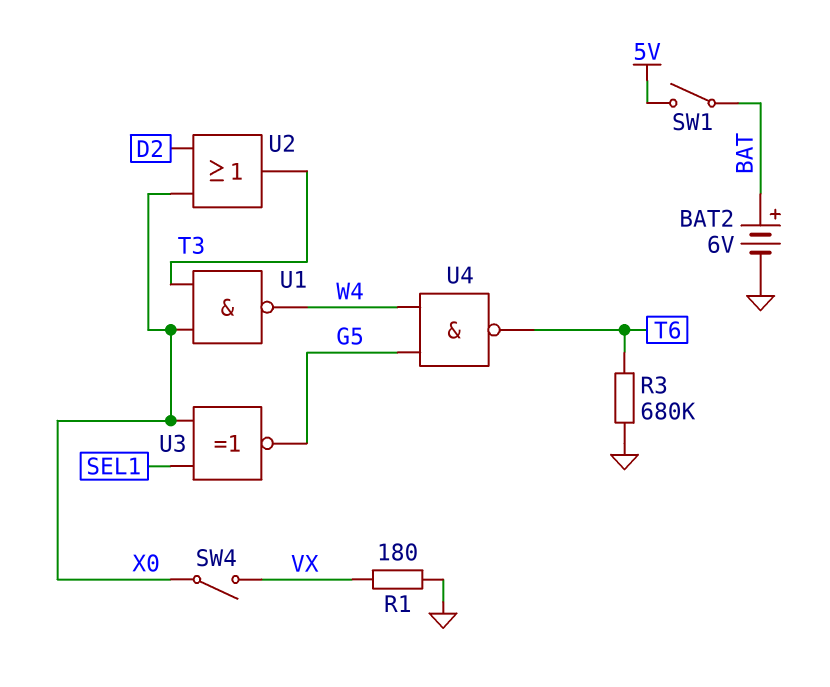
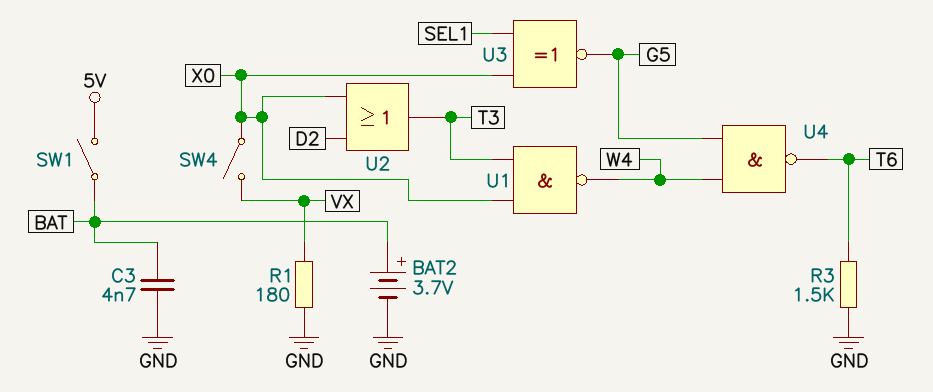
BAT2: 6V (plus BAT, minus GND) -> 3.7V (plus BAT, minus GND)
C3: none -> 4.7nF (BAT, GND)
R3: 680k (GND, T6) -> 1.5k (GND, T6)

